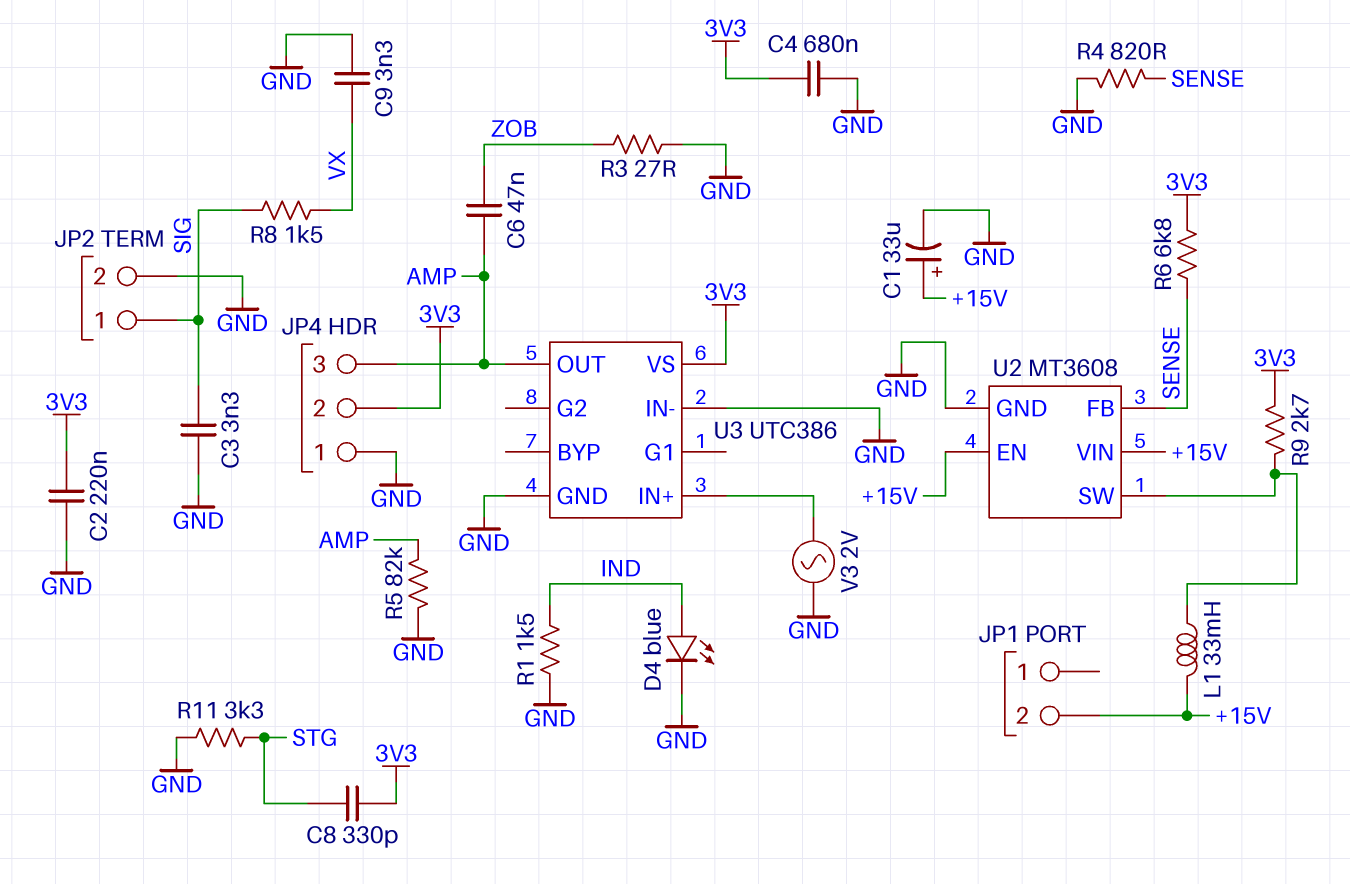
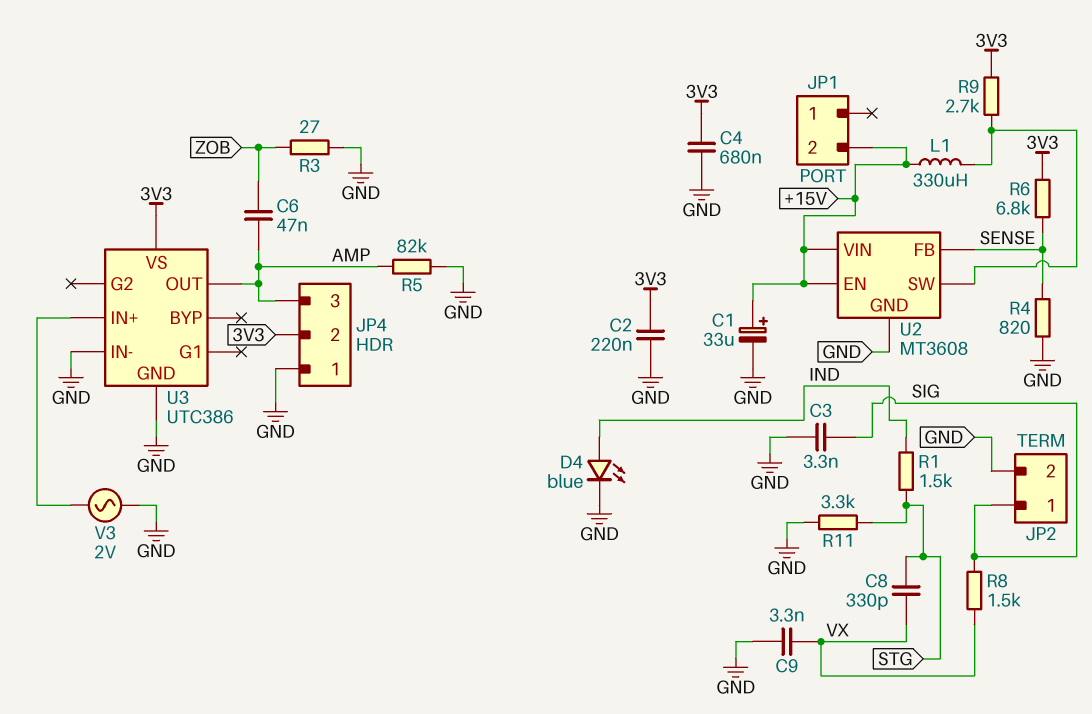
C8: 330pF (3V3, STG) -> 330pF (STG, VX)
L1: 33mH (+15V, U2/SW) -> 330uH (+15V, U2/SW)
R1: 1.5k (GND, IND) -> 1.5k (IND, STG)

